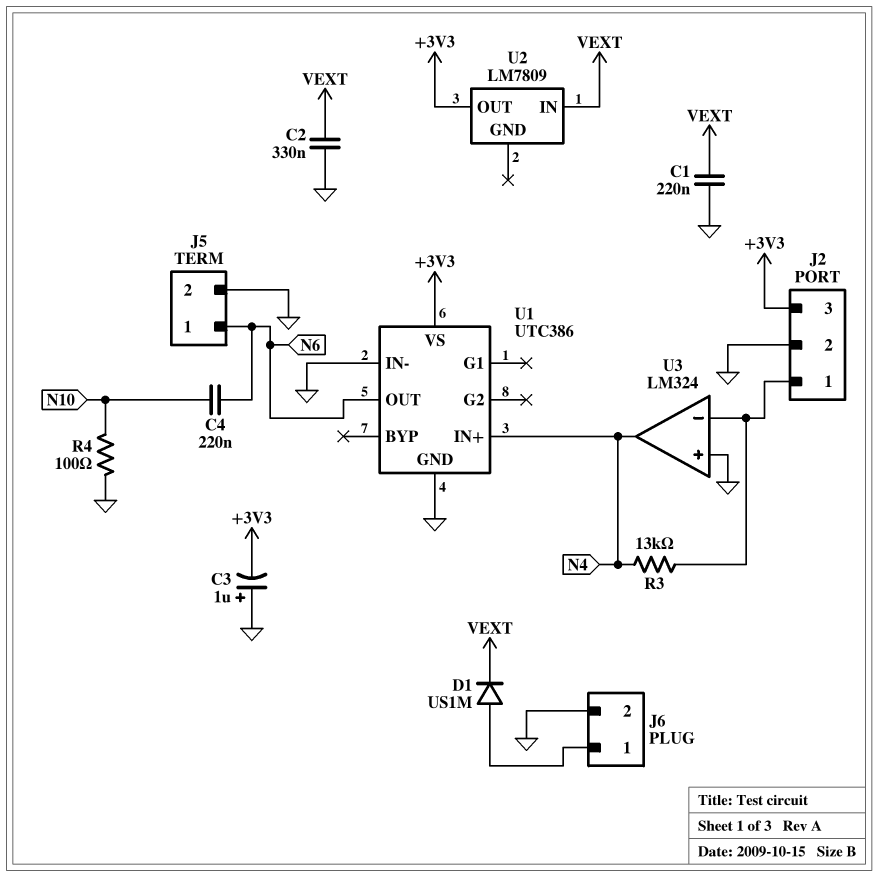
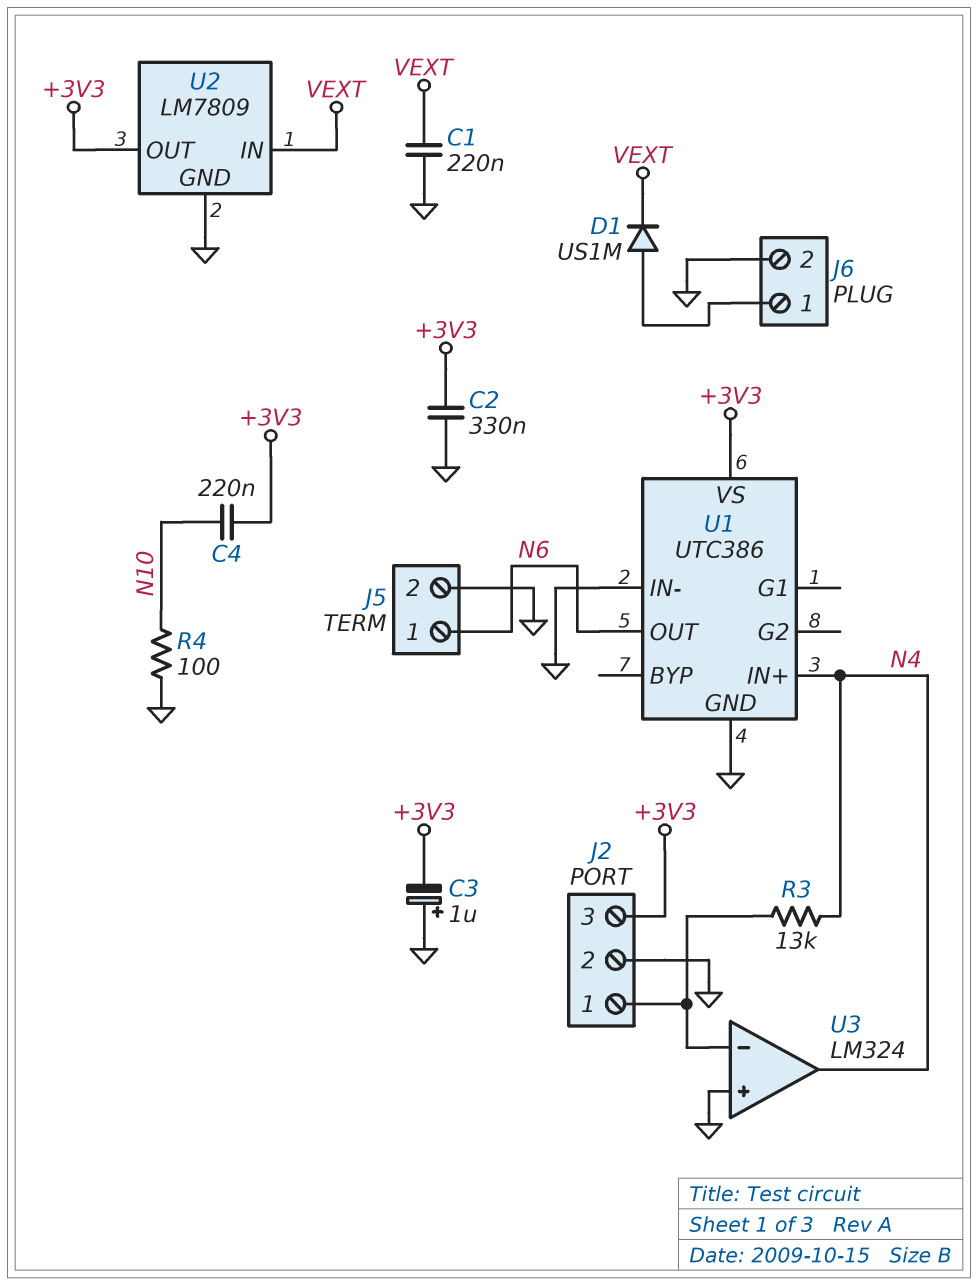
C2: 330nF (GND, VEXT) -> 330nF (+3V3, GND)
C4: 220nF (N6, N10) -> 220nF (+3V3, N10)
U2 pin GND: none -> GND

